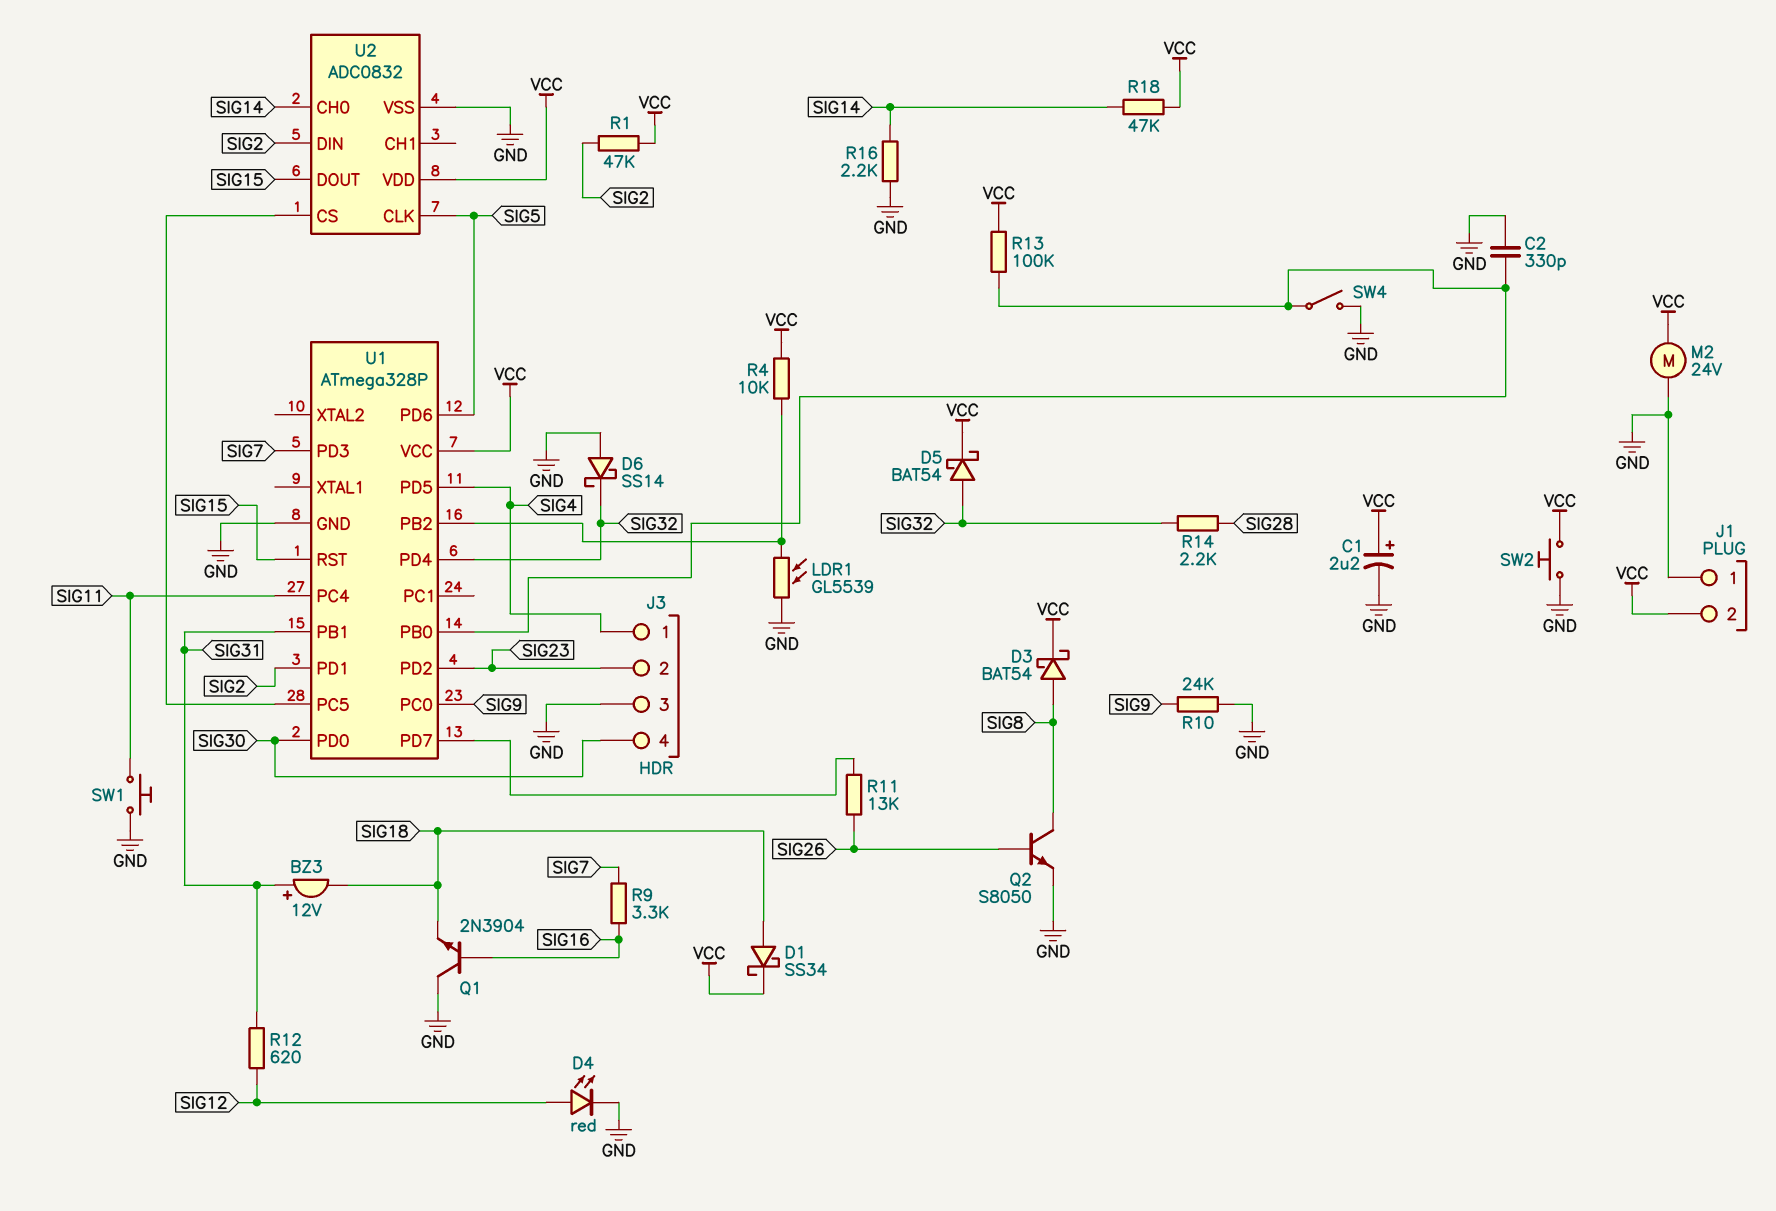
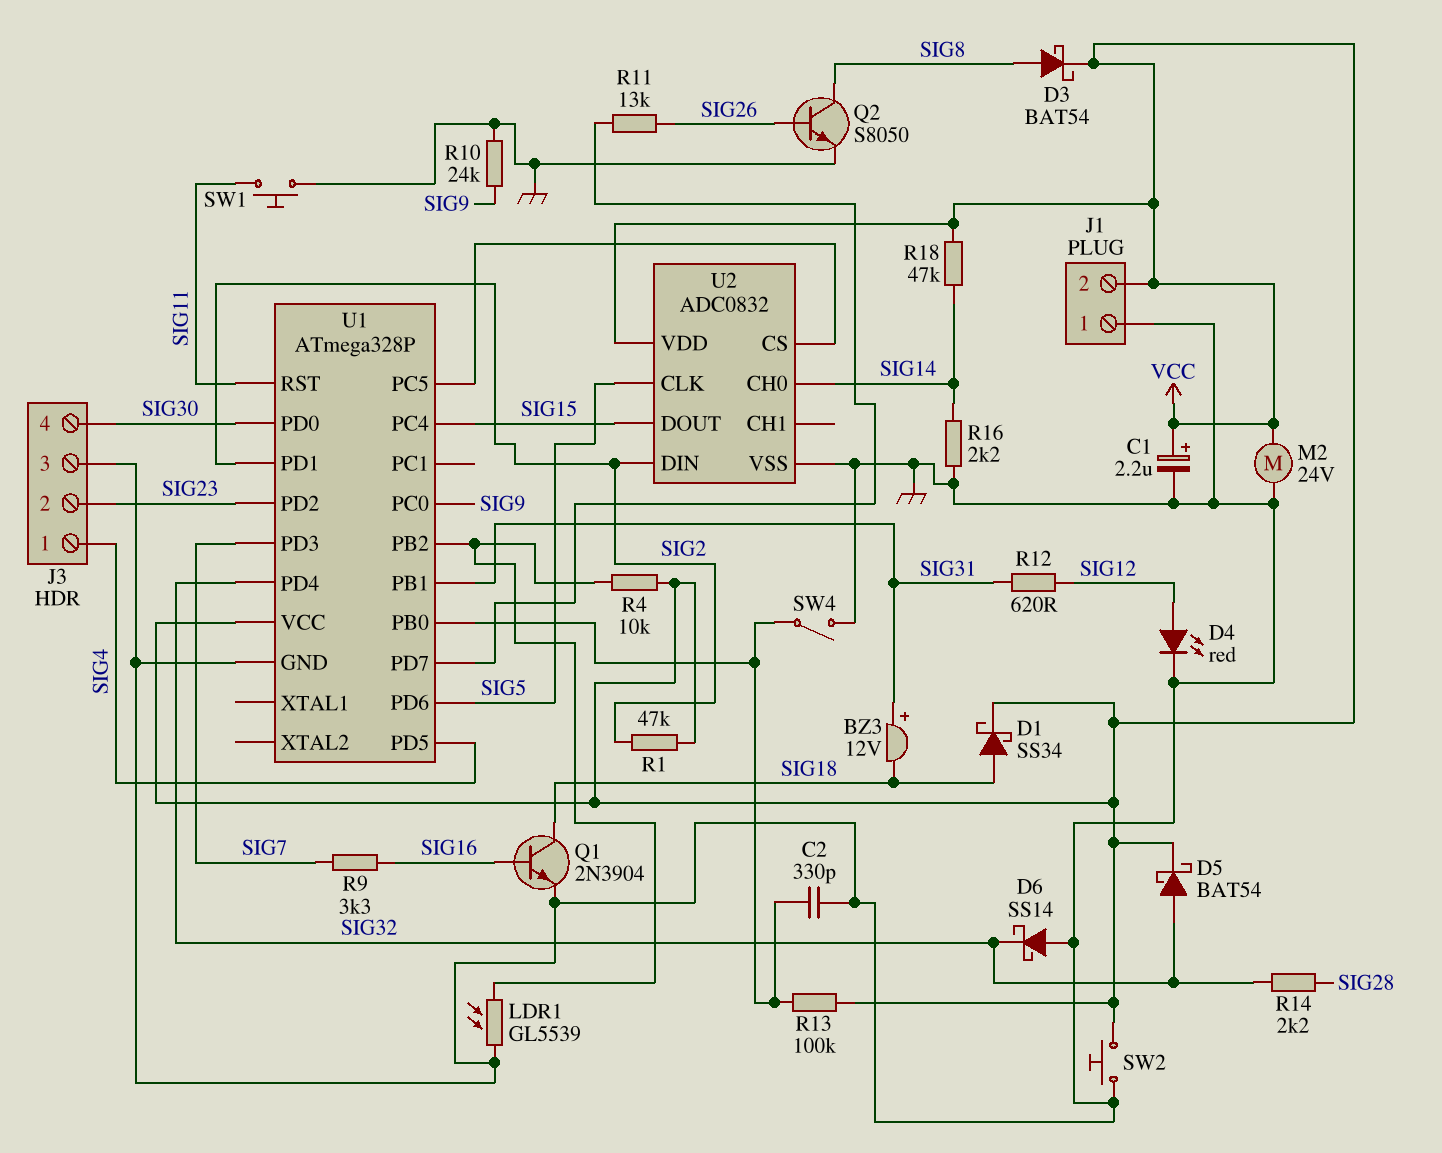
Q1: NPN 2N3904 (B SIG16, C GND, E SIG18) -> NPN 2N3904 (B SIG16, C SIG18, E GND)
U1 pin PC4: SIG11 -> SIG15
U1 pin RST: SIG15 -> SIG11

